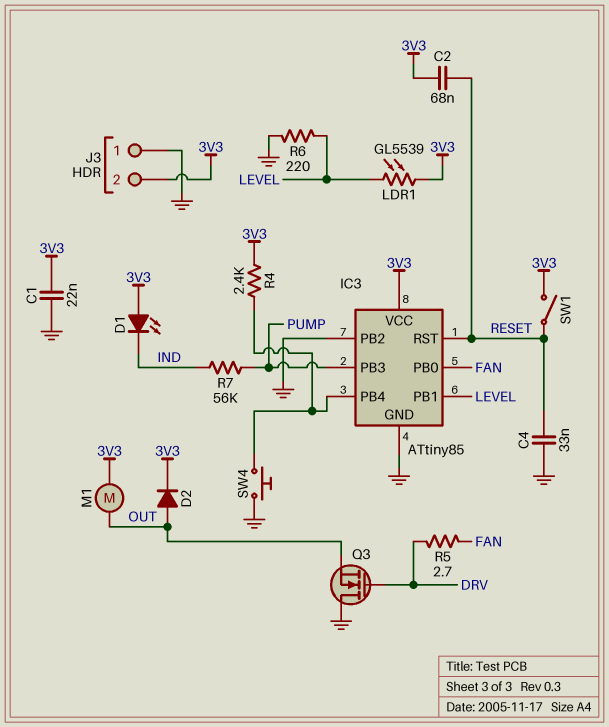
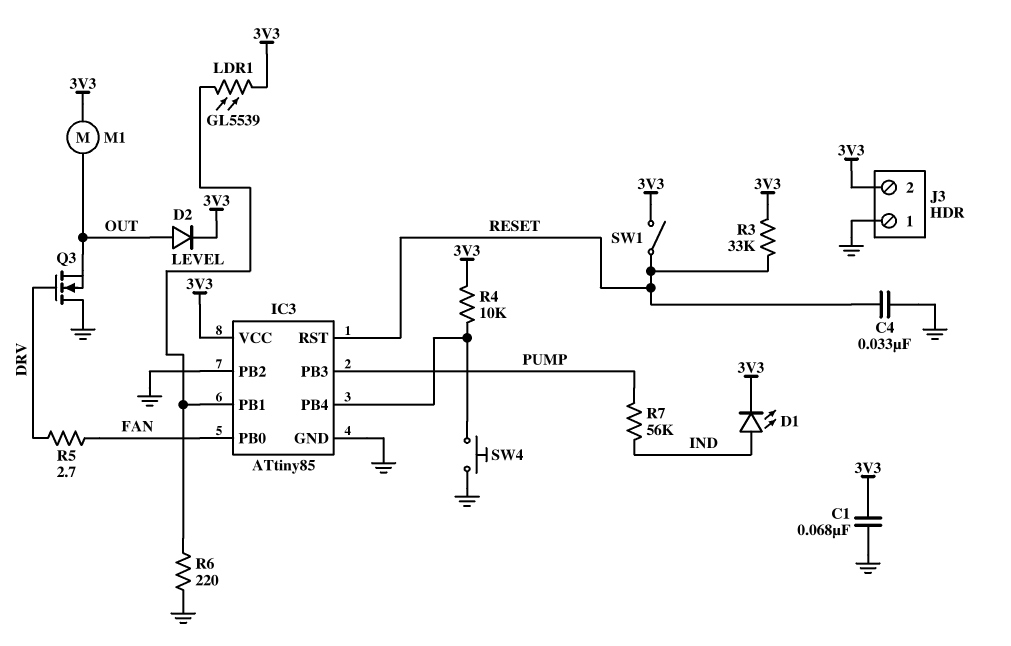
C1: 22nF (3V3, GND) -> 68nF (3V3, GND)
C2: 68nF (3V3, RESET) -> none
D1: LED (A 3V3, K IND) -> LED (A IND, K 3V3)
R3: none -> 33k (3V3, RESET)
R4: 2.4k (3V3, IC3/PB4) -> 10k (3V3, IC3/PB4)

